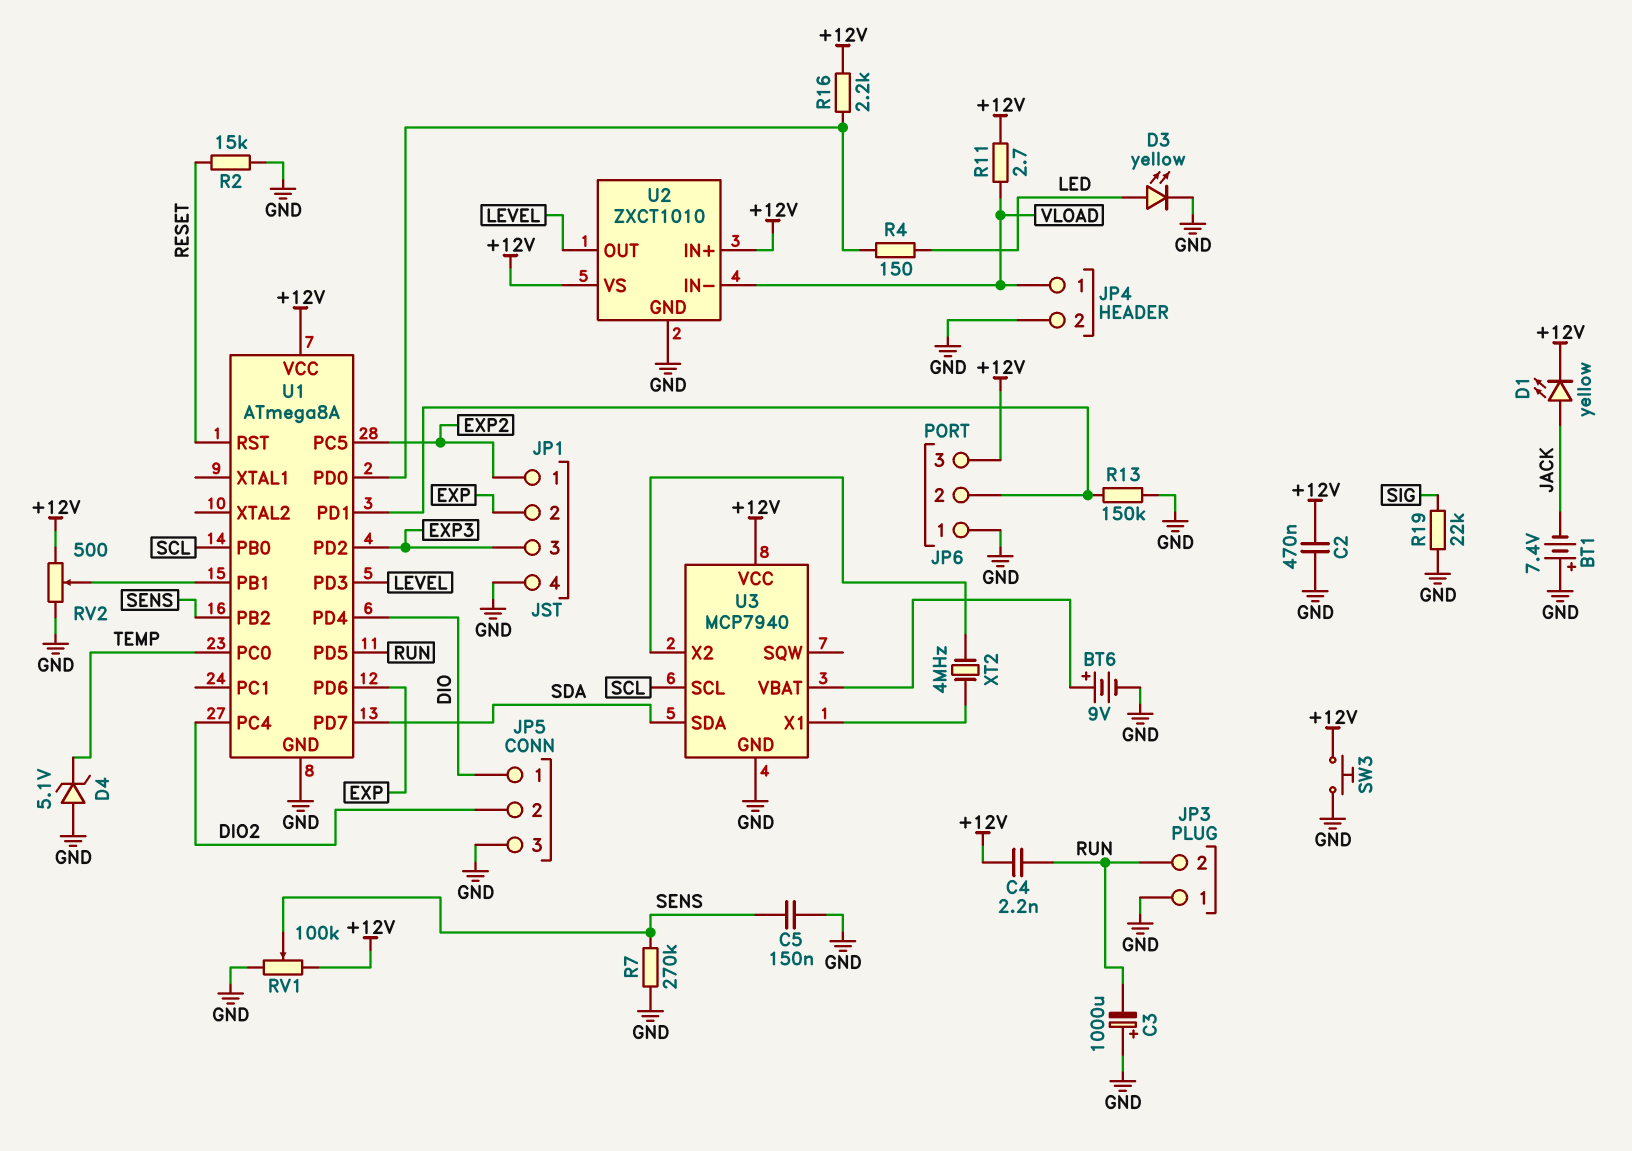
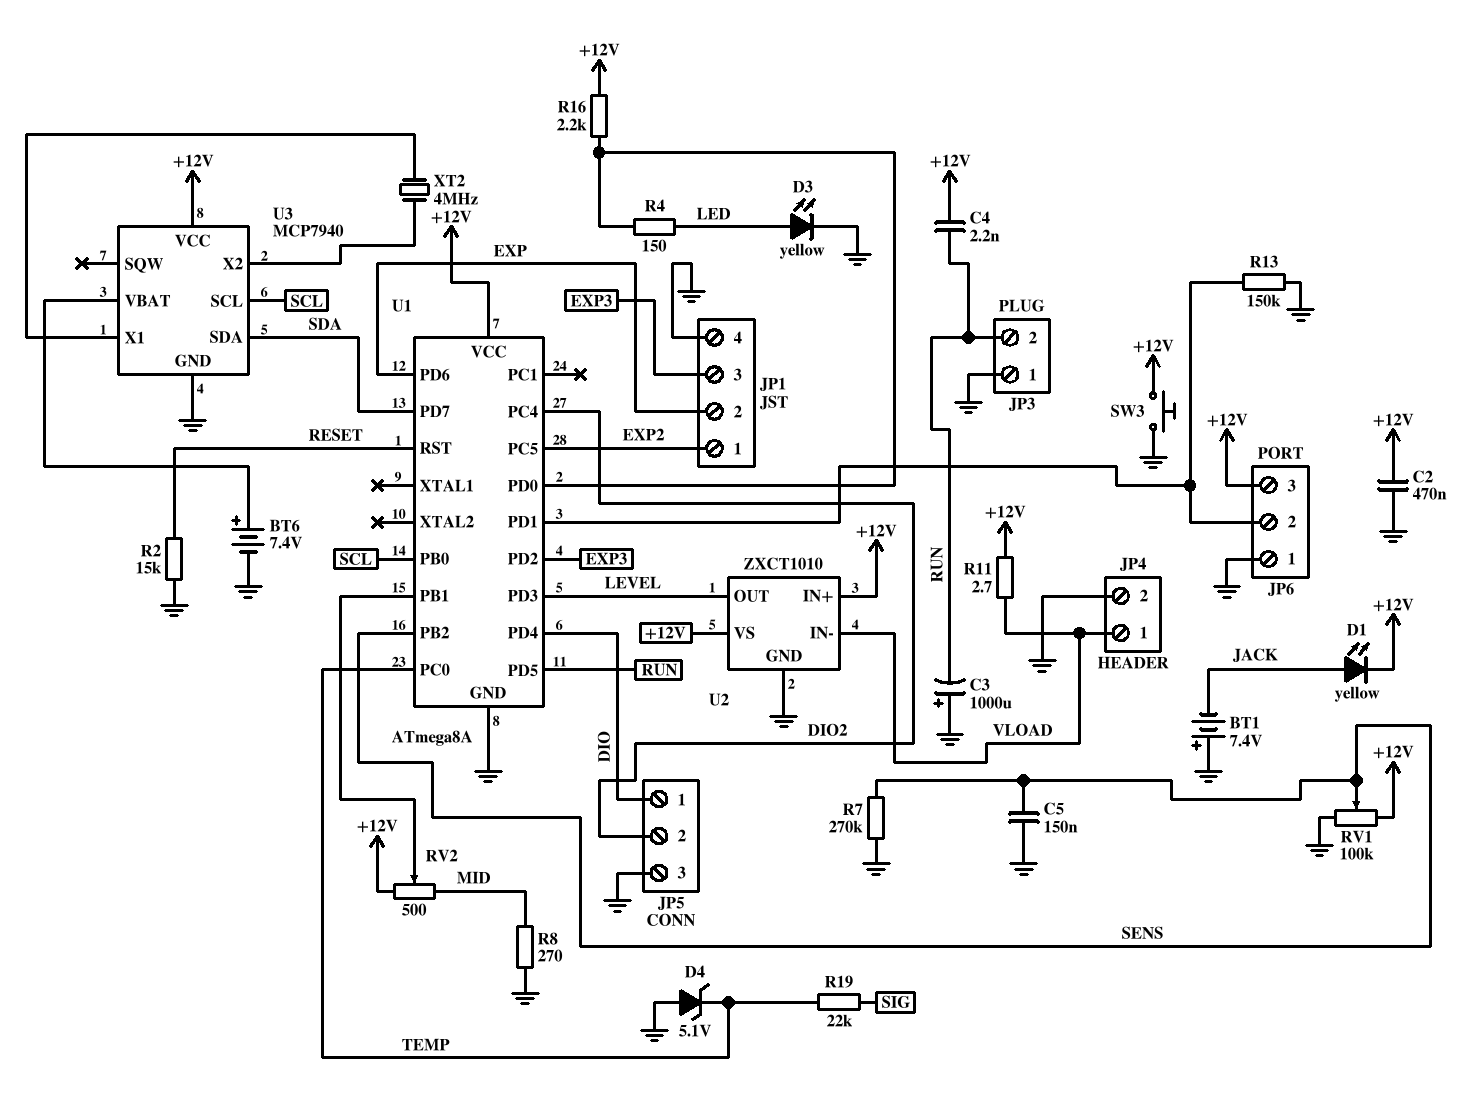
BT6: 9V (plus U3/VBAT, minus GND) -> 7.4V (plus U3/VBAT, minus GND)
R8: none -> 270 (GND, MID)
R19: 22k (GND, SIG) -> 22k (SIG, TEMP)
RV2: 500 (+12V, GND, wiper U1/PB1) -> 500 (+12V, MID, wiper U1/PB1)

